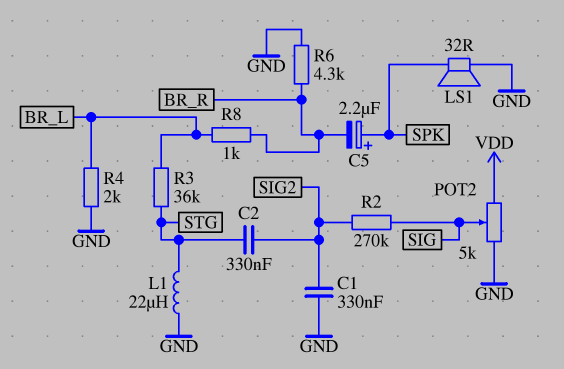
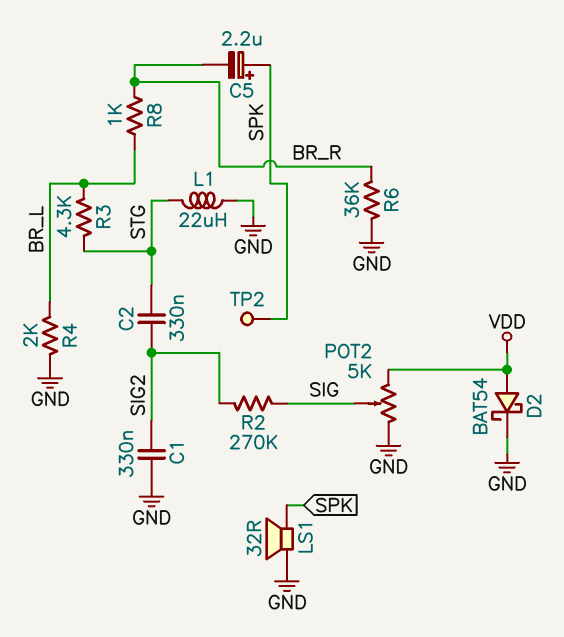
D2: none -> schottky BAT54 (A VDD, K GND)
R3: 36k (BR_L, STG) -> 4.3k (BR_L, STG)
R6: 4.3k (BR_R, GND) -> 36k (BR_R, GND)
TP2: none -> test point (SPK)

